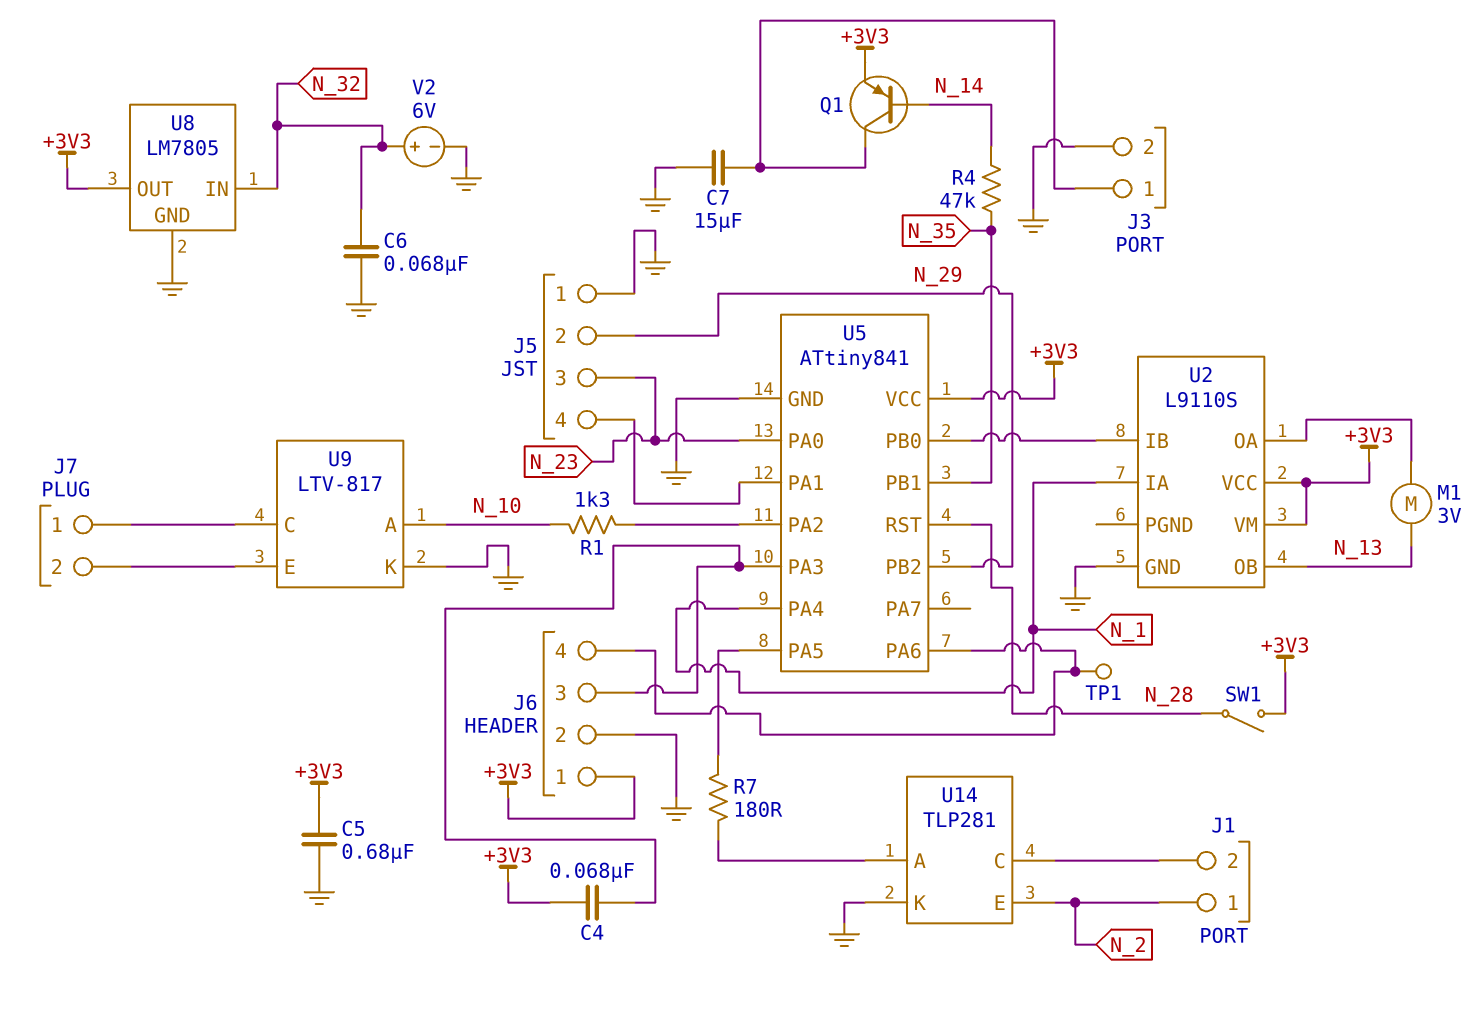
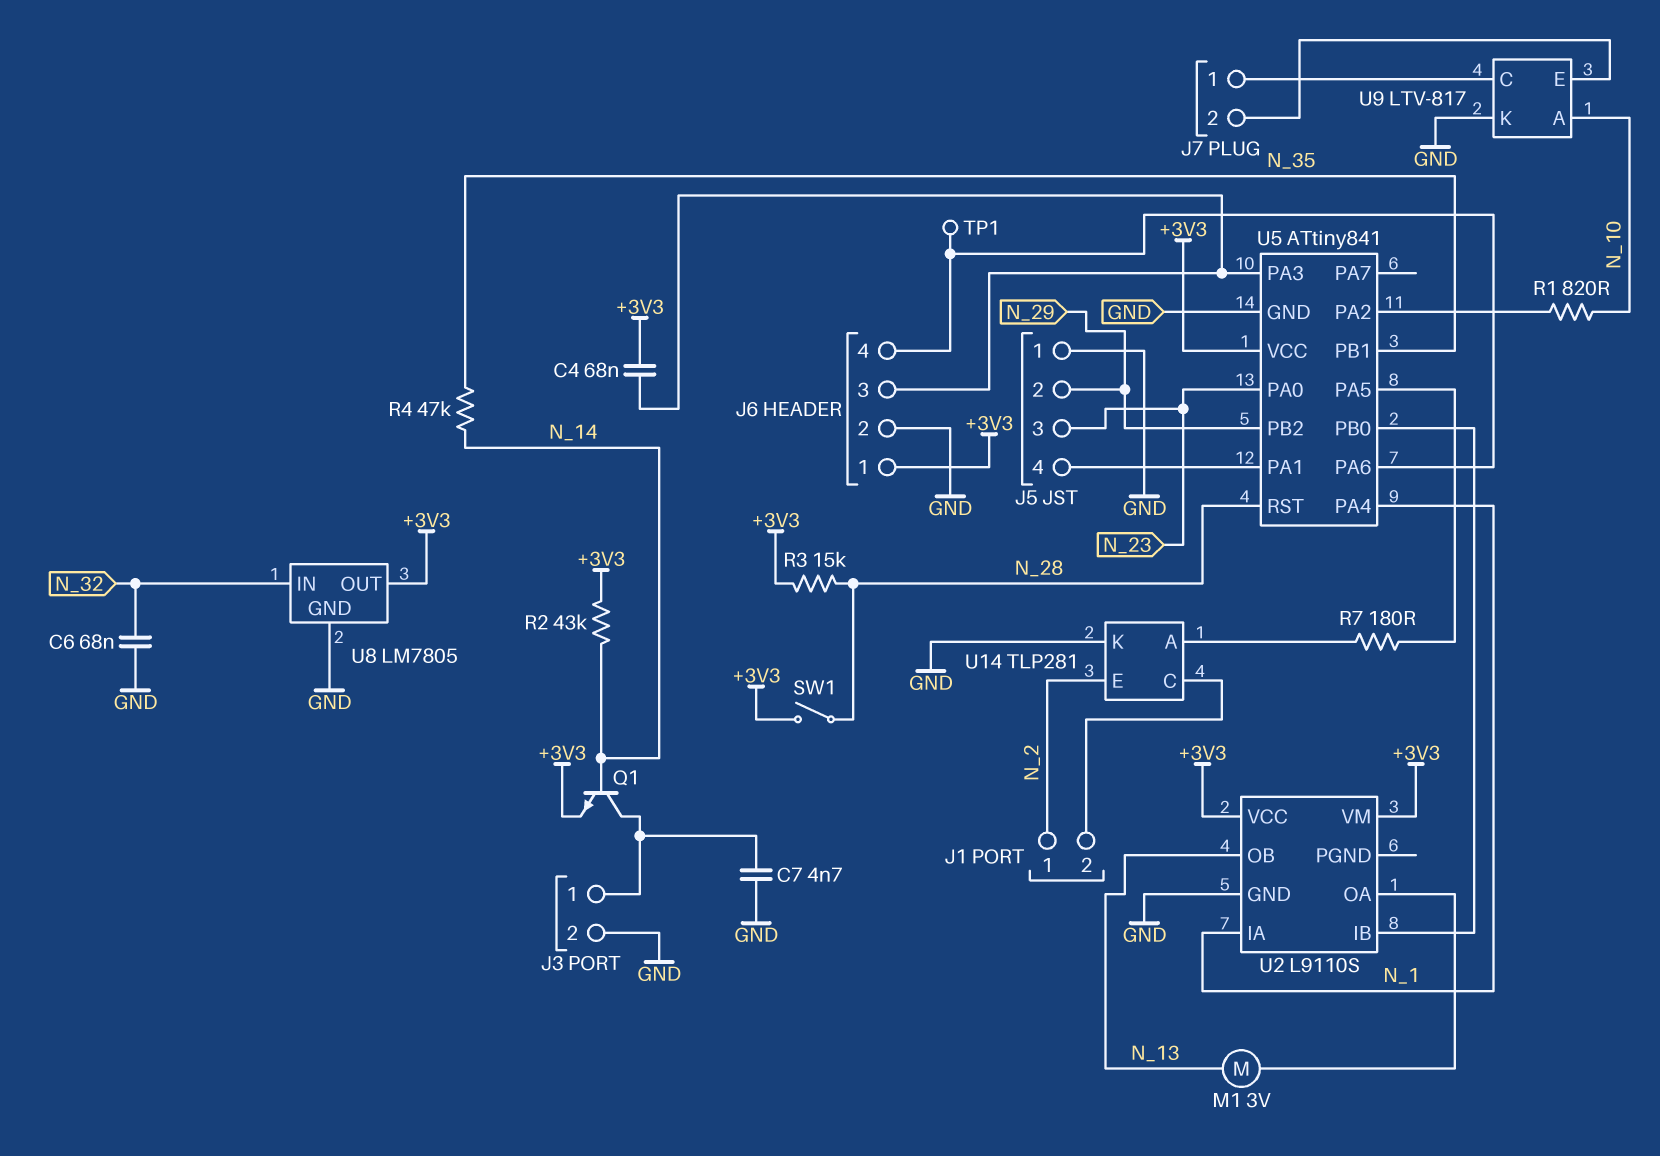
C5: 680nF (+3V3, GND) -> none
C7: 15uF (GND, J3/1) -> 4.7nF (GND, J3/1)
Q1: PNP (B N_14, C J3/1, E +3V3) -> NPN (B N_14, C J3/1, E +3V3)
R1: 1.3k (N_10, U5/PA2) -> 820 (N_10, U5/PA2)
R2: none -> 43k (+3V3, N_14)
R3: none -> 15k (+3V3, N_28)
V2: 6V (plus N_32, minus GND) -> none

